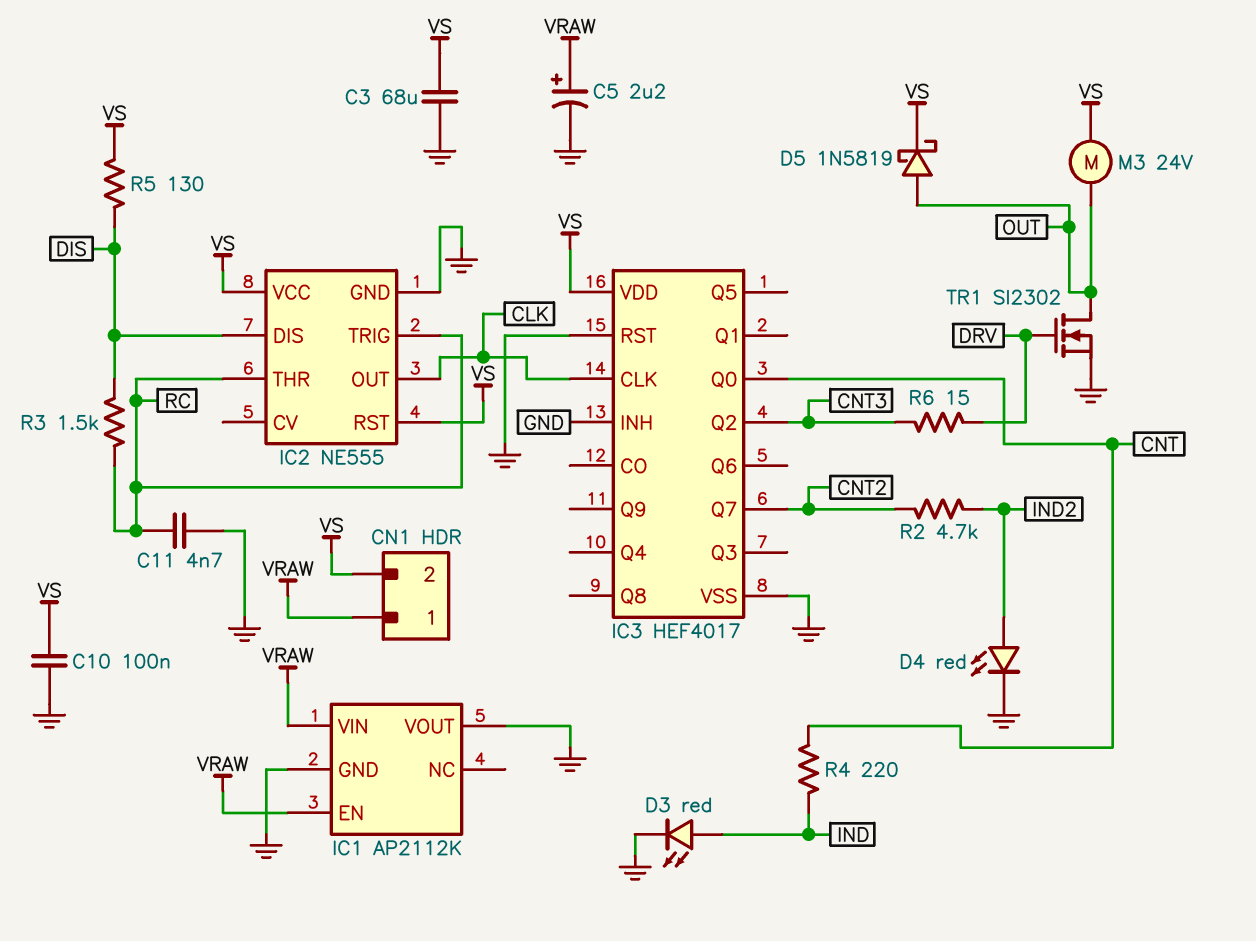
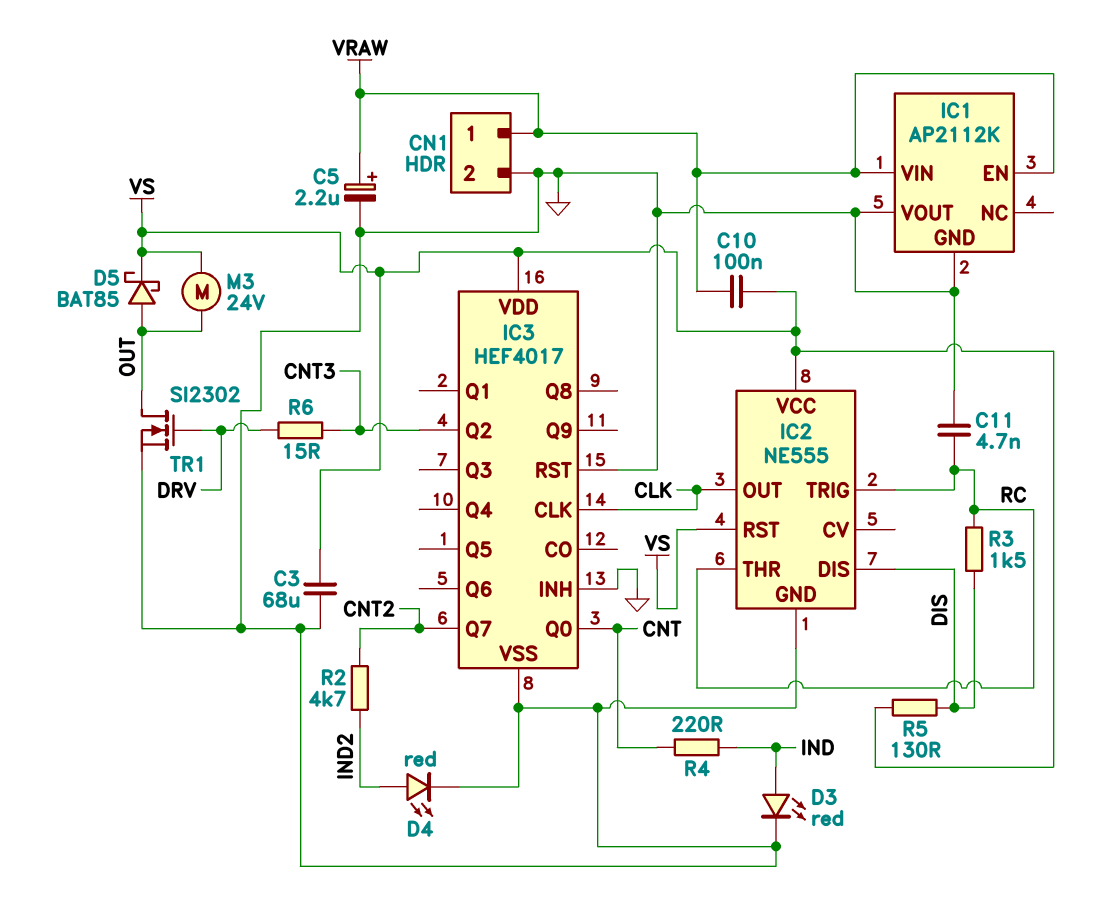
C10: 100nF (GND, VS) -> 100nF (VRAW, VS)
CN1 pin 2: VS -> GND
D5: schottky 1N5819 (A OUT, K VS) -> schottky BAT85 (A OUT, K VS)

